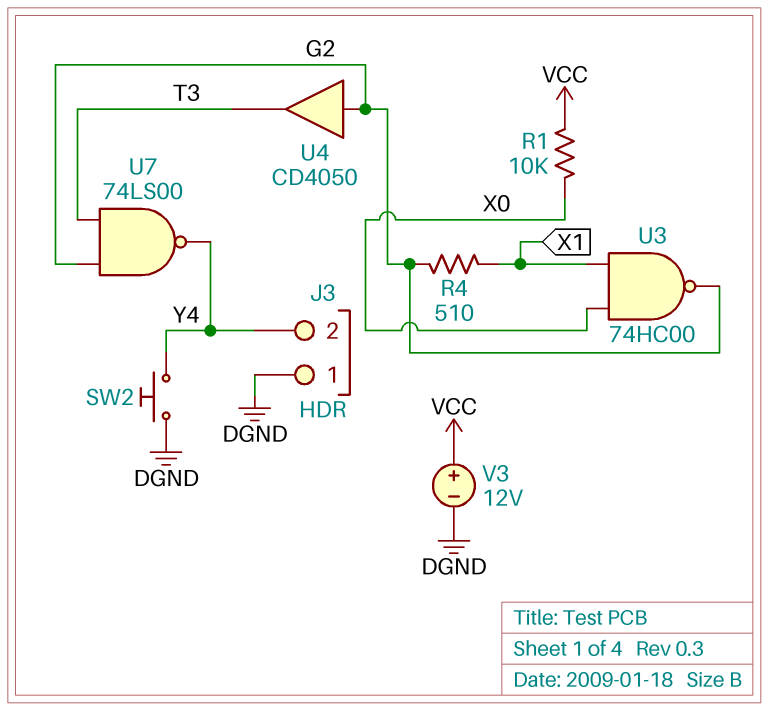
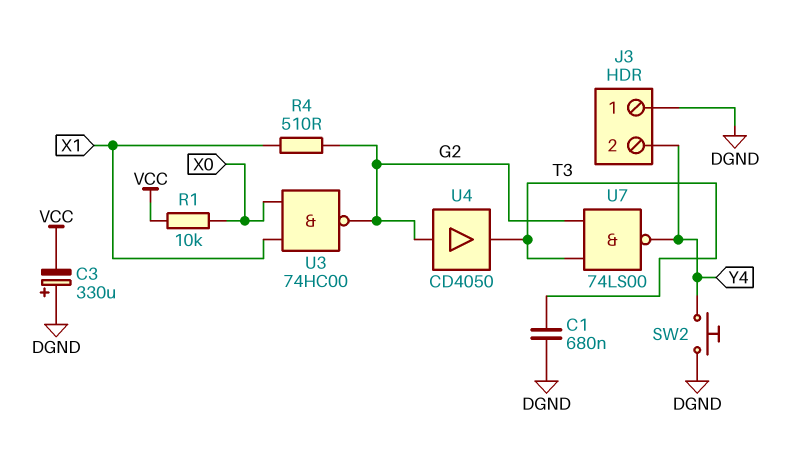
C1: none -> 680nF (DGND, T3)
C3: none -> 330uF (plus DGND, minus VCC)
V3: 12V (plus VCC, minus DGND) -> none

